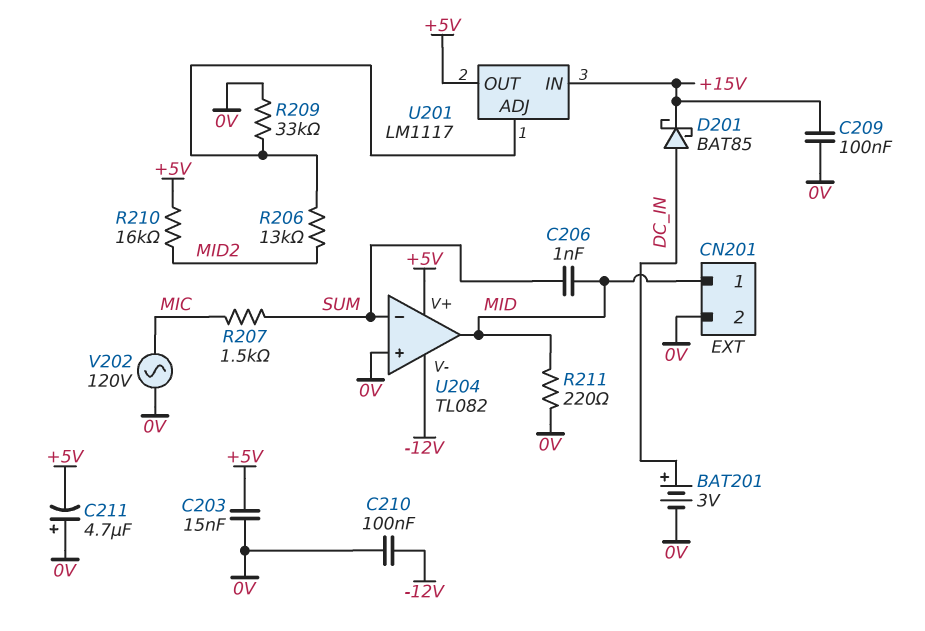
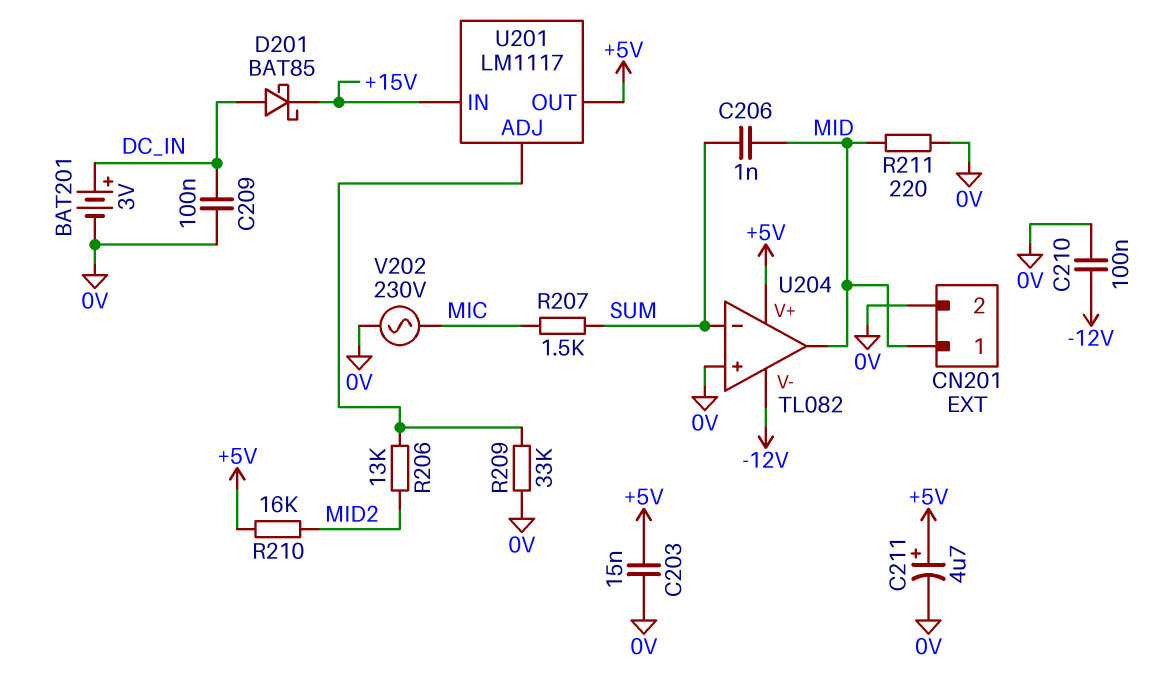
C209: 100nF (+15V, 0V) -> 100nF (0V, DC_IN)
C211: 4.7uF (plus 0V, minus +5V) -> 4.7uF (plus +5V, minus 0V)
V202: AC 120V (0V, MIC) -> AC 230V (0V, MIC)

